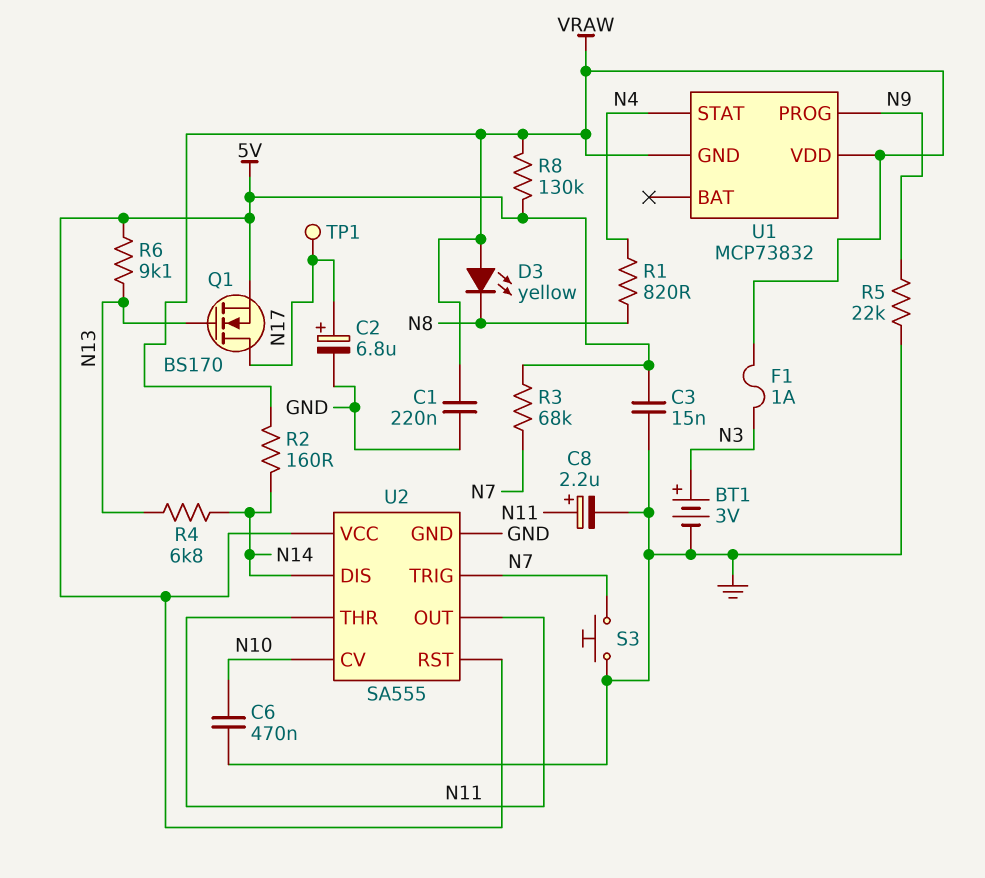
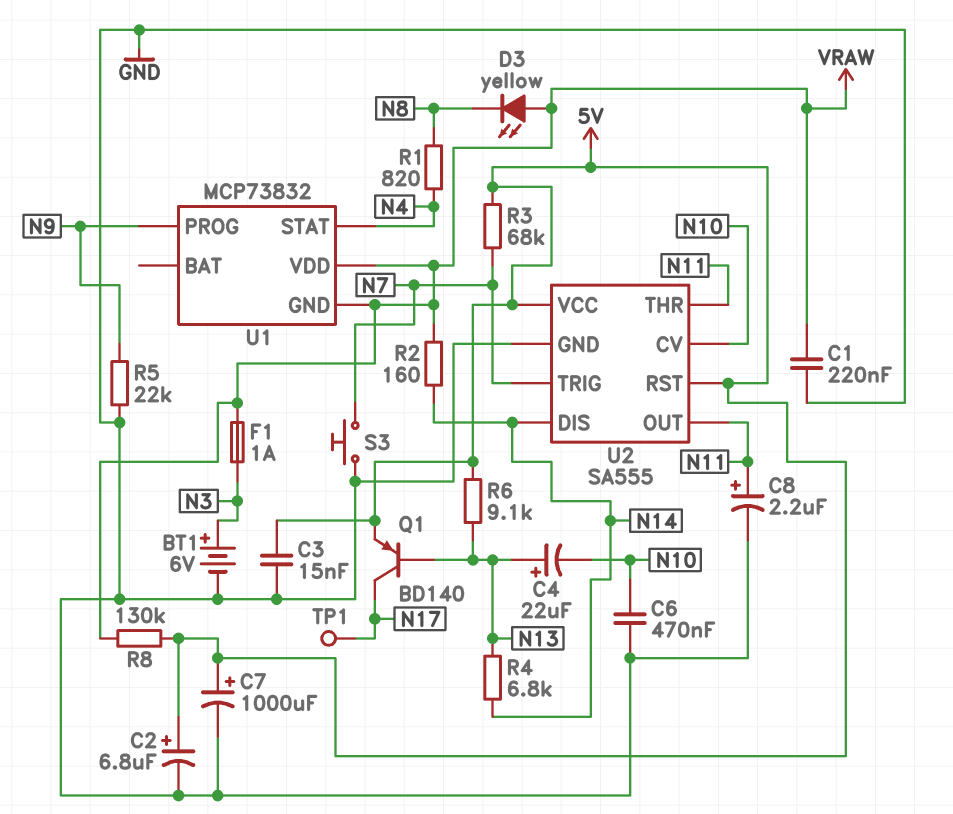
BT1: 3V (plus N3, minus GND) -> 6V (plus N3, minus GND)
C2: 6.8uF (plus N17, minus GND) -> 6.8uF (plus 5V, minus GND)
C4: none -> 22uF (plus N13, minus N10)
C7: none -> 1000uF (plus 5V, minus GND)
Q1: NMOS BS170 (G N13, D N17, S 5V) -> PNP BD140 (B N13, C N17, E 5V)

